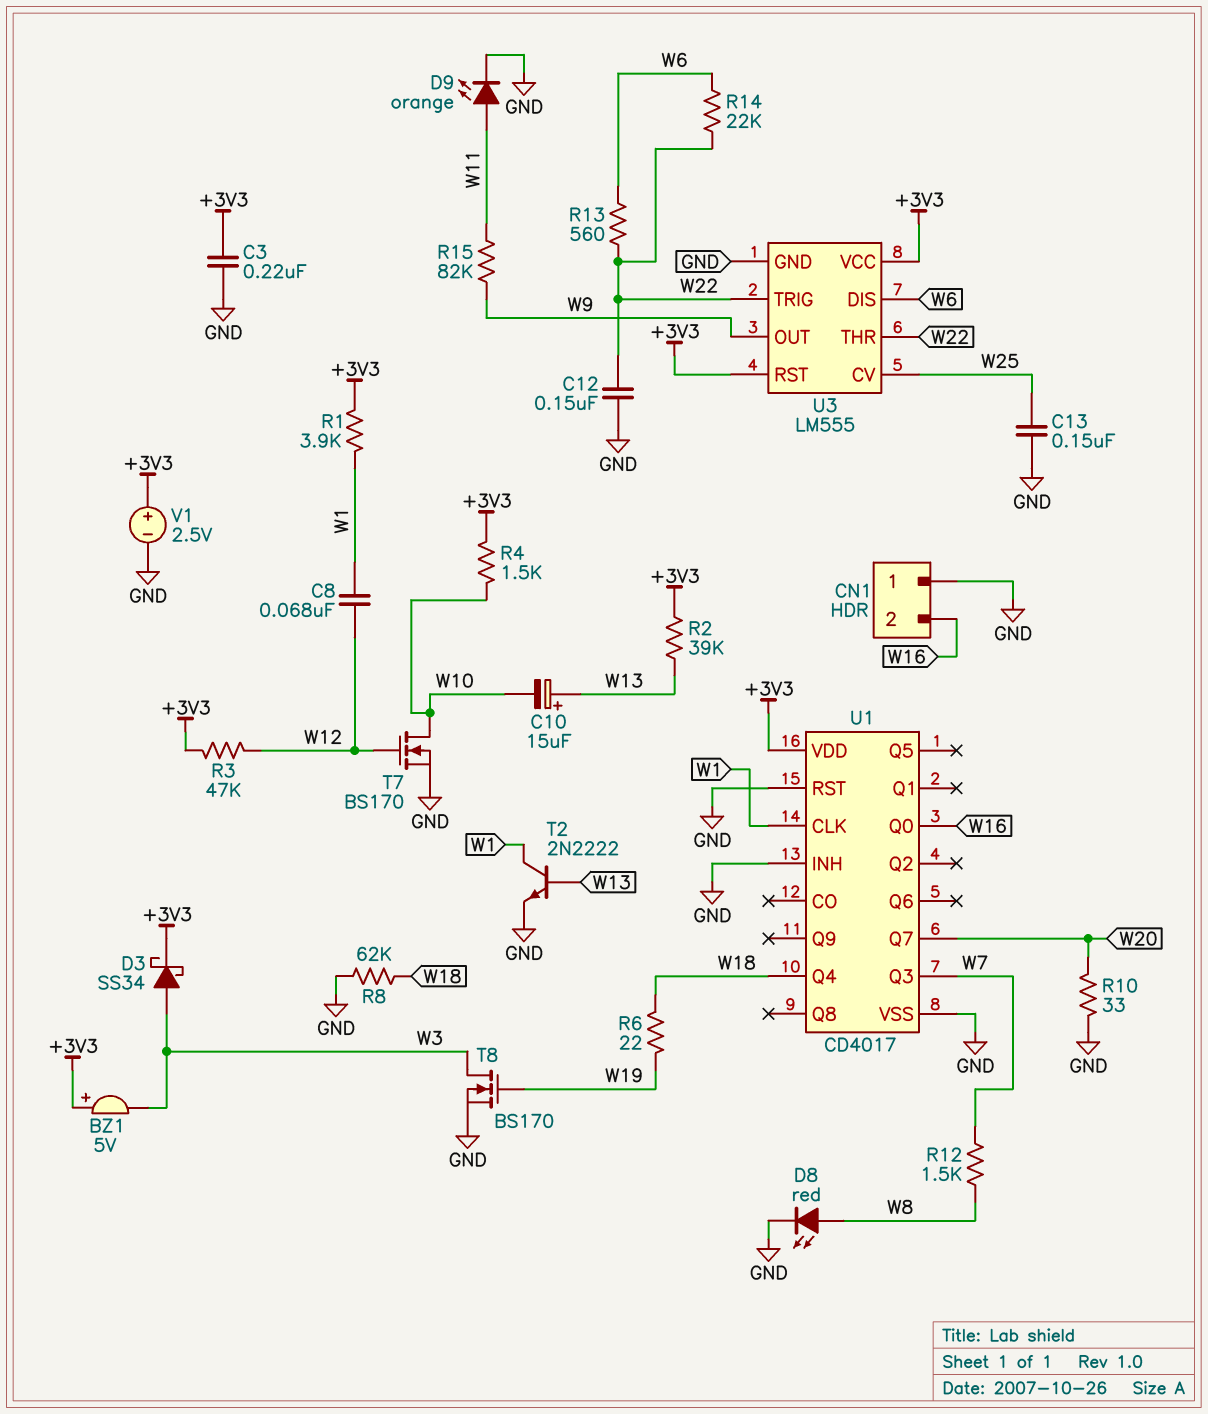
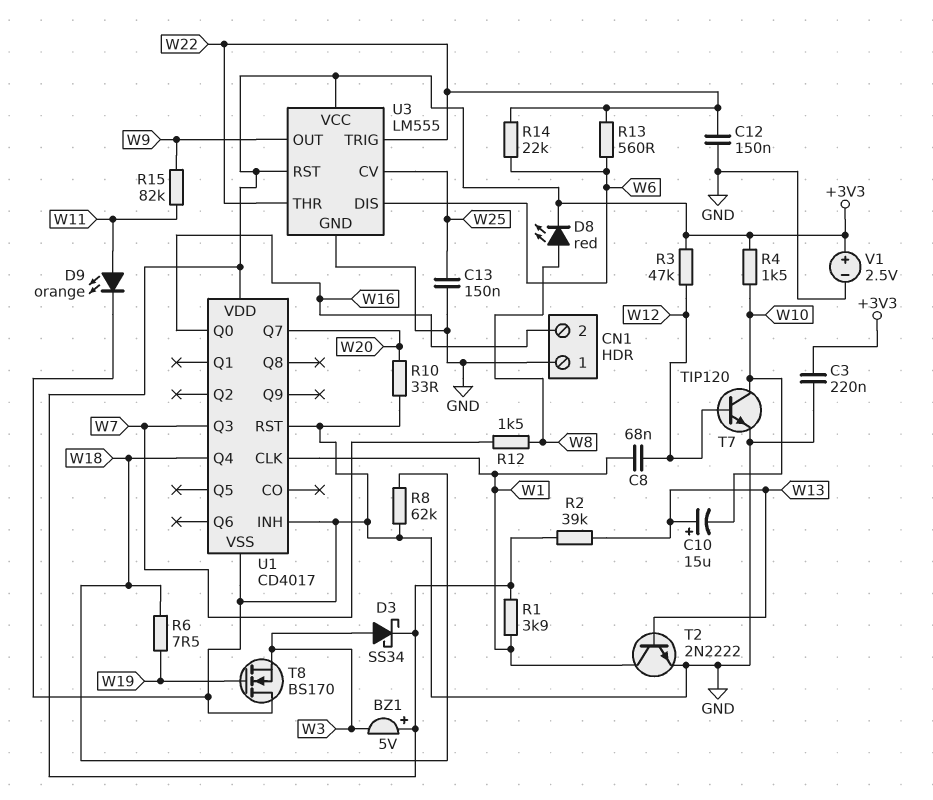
D8: LED red (A W8, K GND) -> LED red (A W8, K +3V3)
R6: 22 (W18, W19) -> 7.5 (W18, W19)
T7: NMOS BS170 (G W12, D W10, S GND) -> NPN TIP120 (B W12, C W10, E GND)
T8: NMOS BS170 (G W19, D W3, S GND) -> NMOS BS170 (G W19, D GND, S W3)

